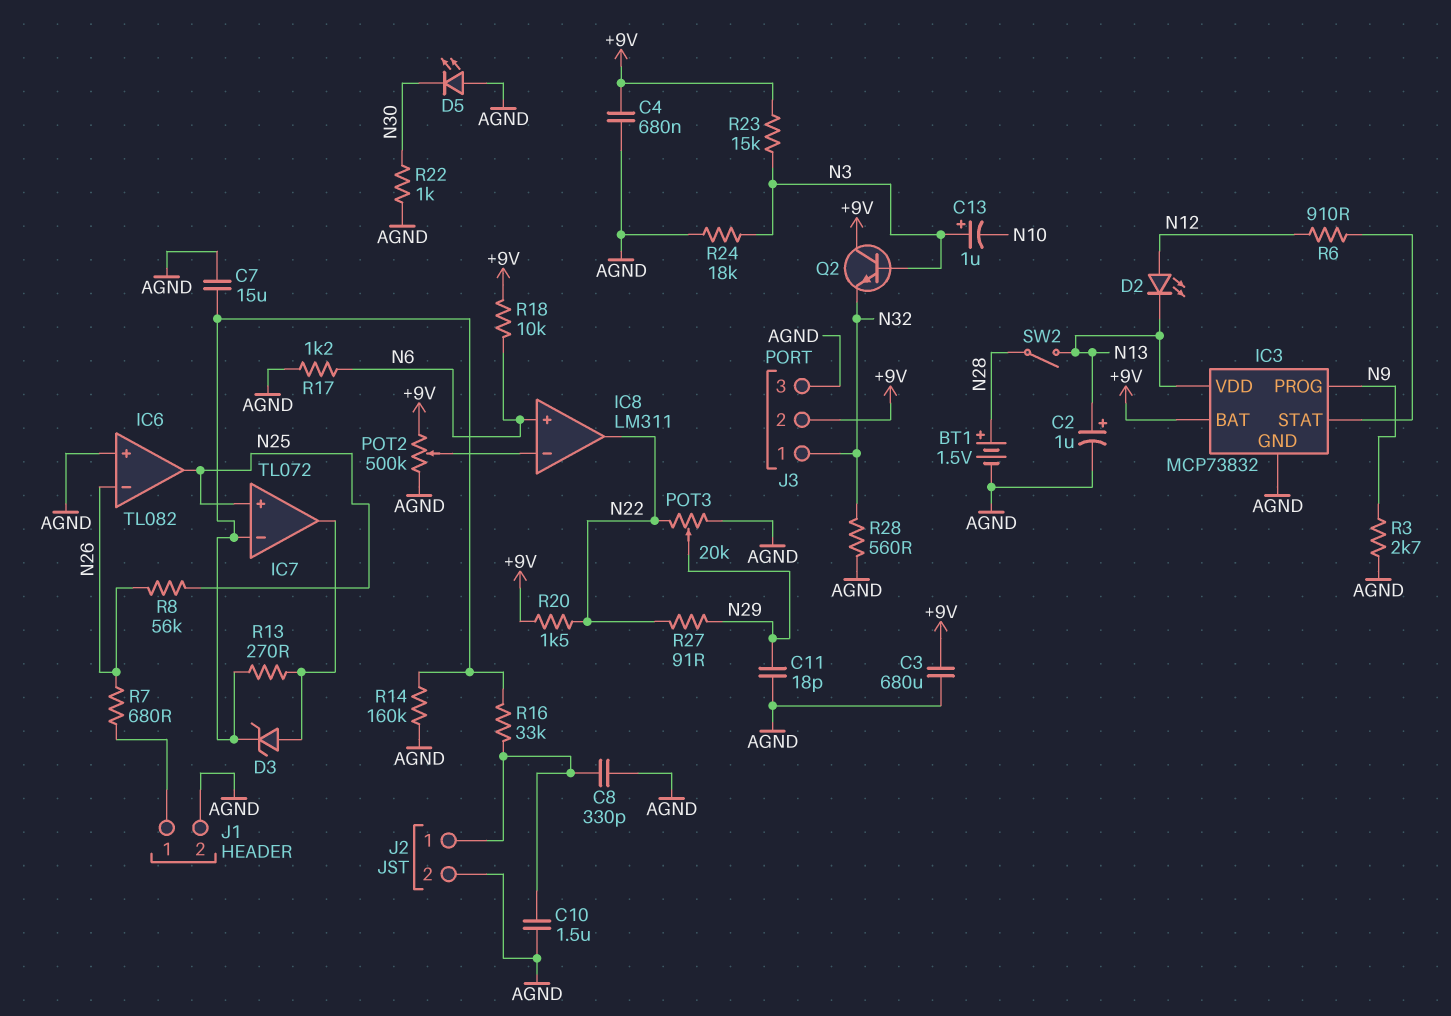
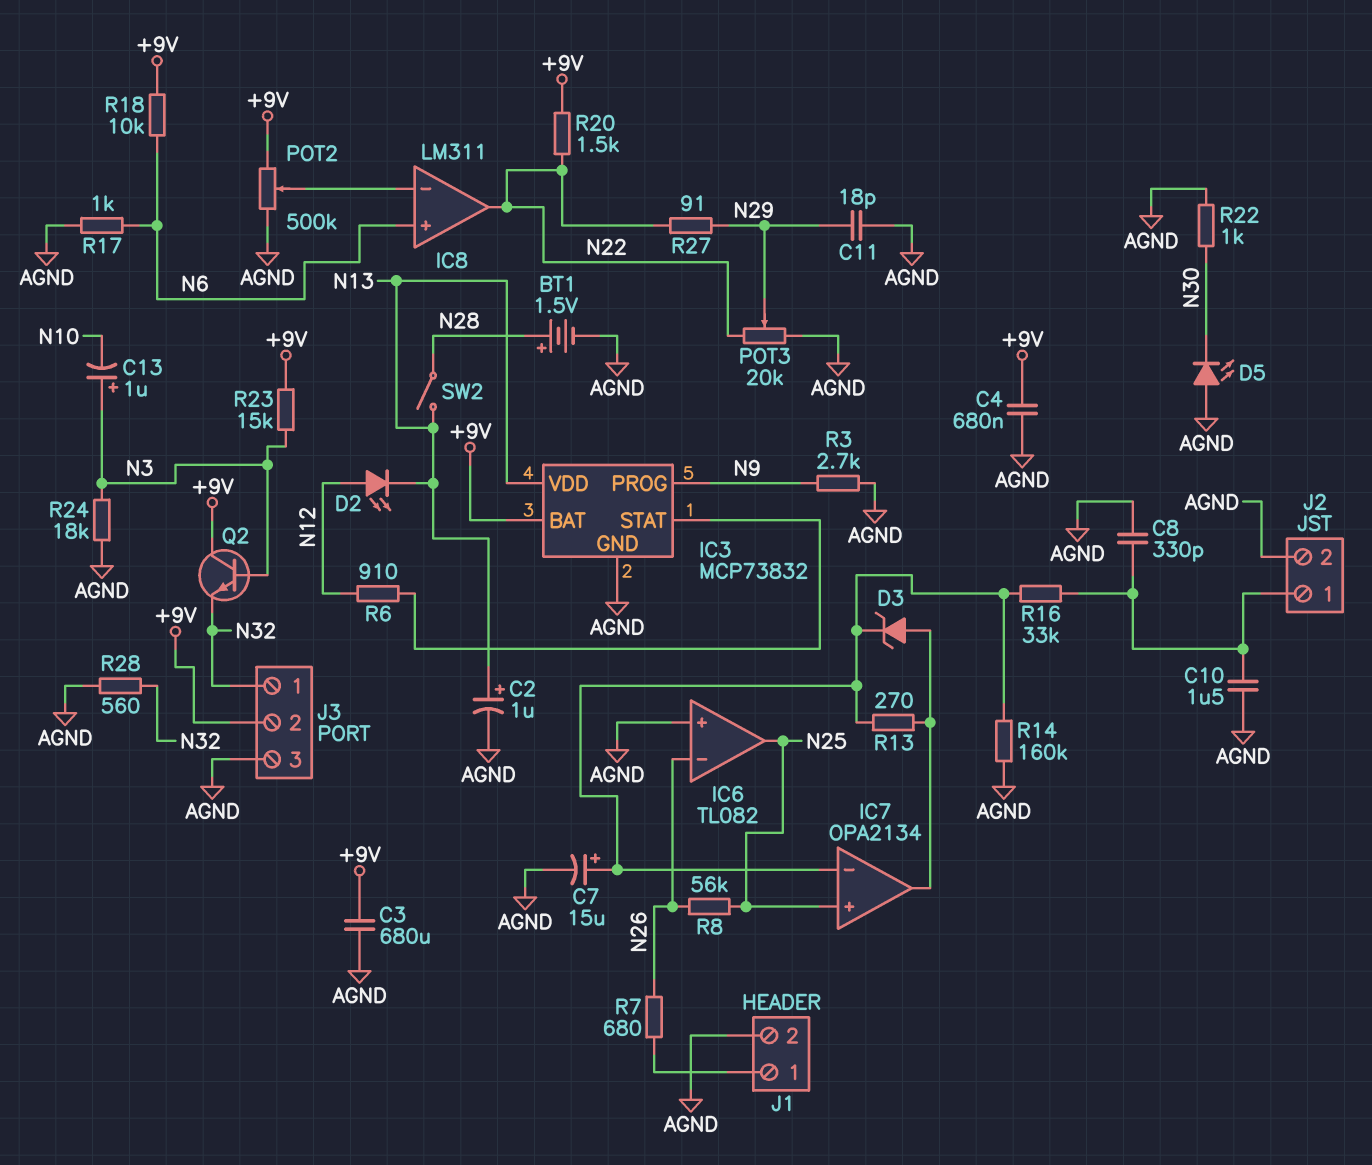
C7: 15uF (AGND, IC7/in-) -> 15uF (plus IC7/in-, minus AGND)
IC7: TL072 -> OPA2134
R17: 1.2k (AGND, N6) -> 1k (AGND, N6)

